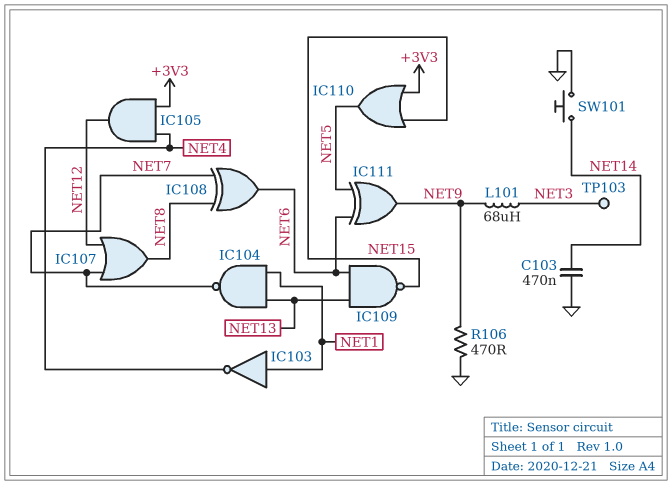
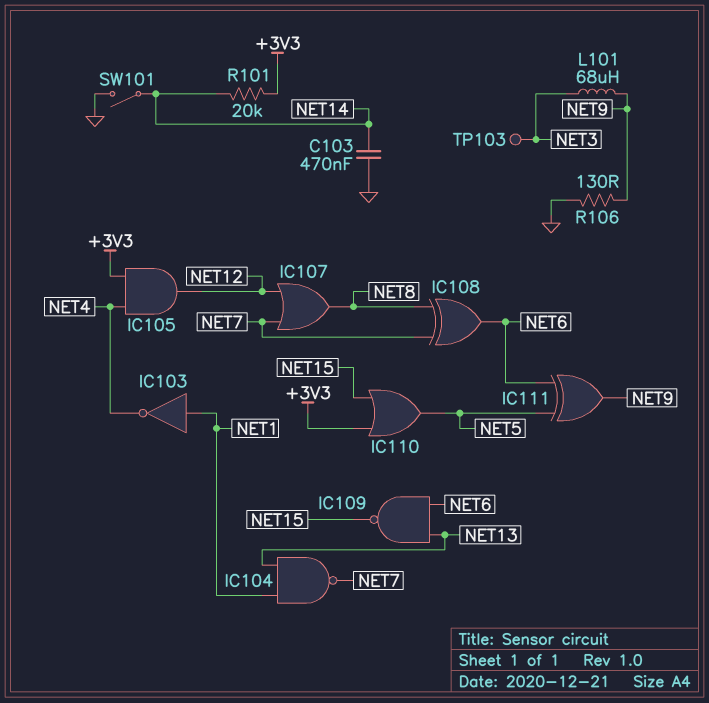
R101: none -> 20k (+3V3, NET14)
R106: 470 (GND, NET9) -> 130 (GND, NET9)
SW101: button (GND, NET14) -> switch (GND, NET14)

